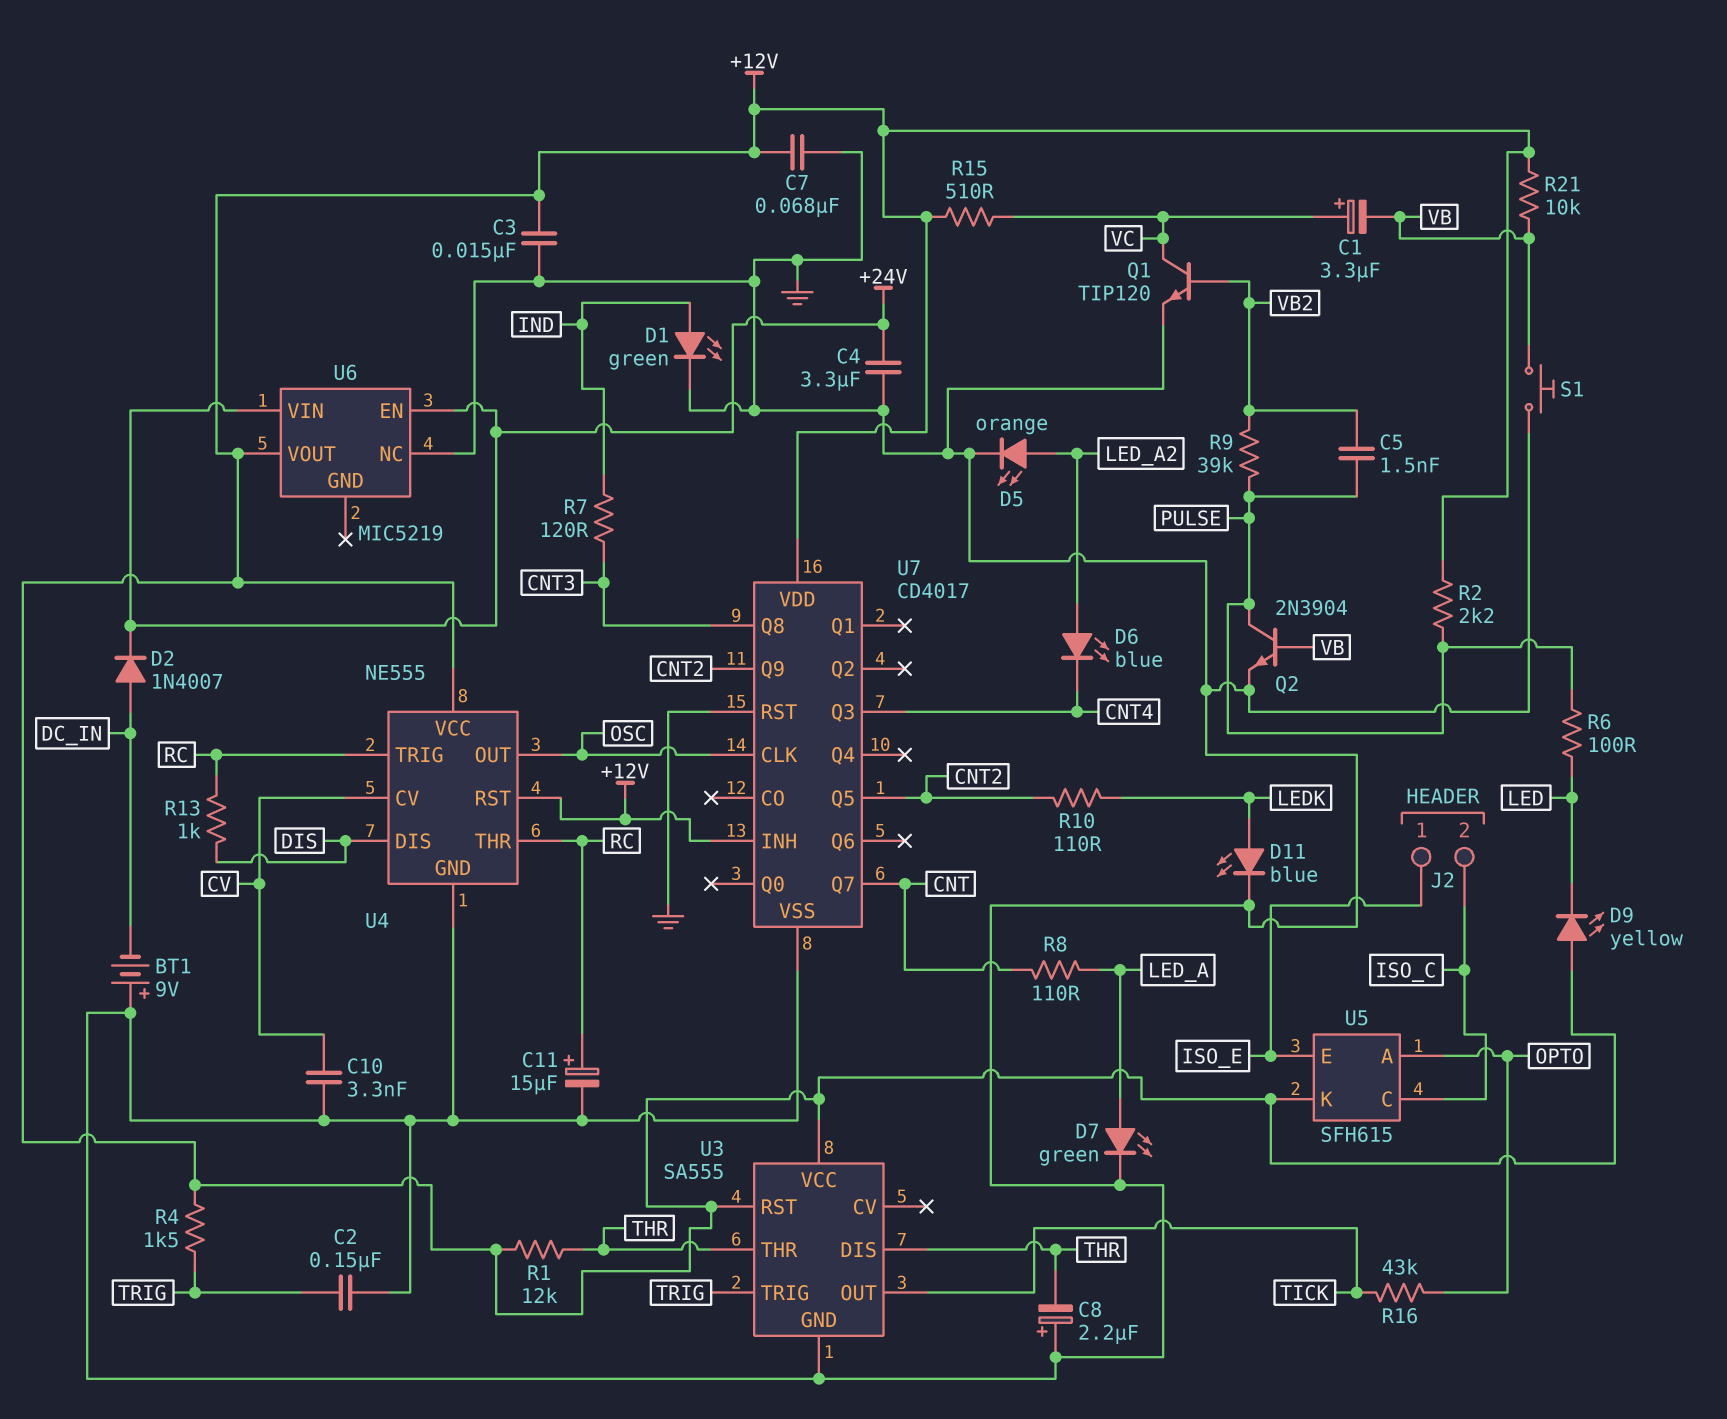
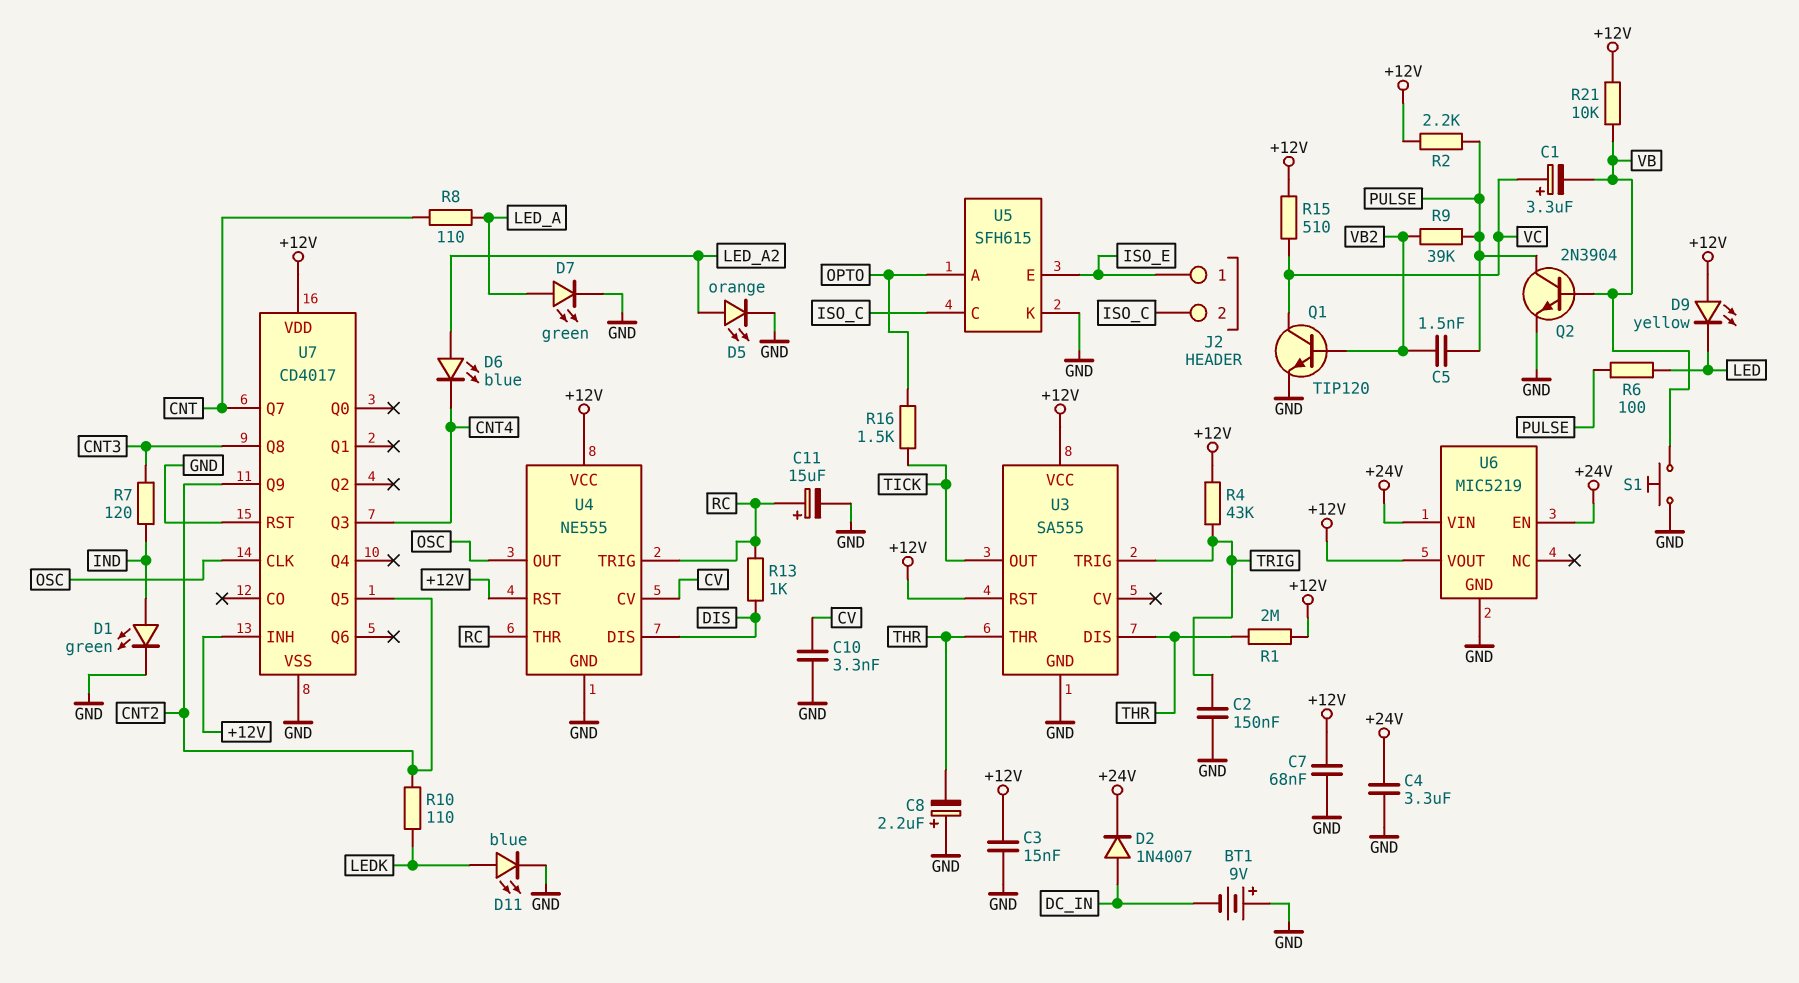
R1: 12k (+12V, THR) -> 2M (+12V, THR)
R4: 1.5k (+12V, TRIG) -> 43k (+12V, TRIG)
R16: 43k (OPTO, TICK) -> 1.5k (OPTO, TICK)
U5 pin K: +12V -> GND
U6 pin GND: none -> GND
U6 pin NC: GND -> none

